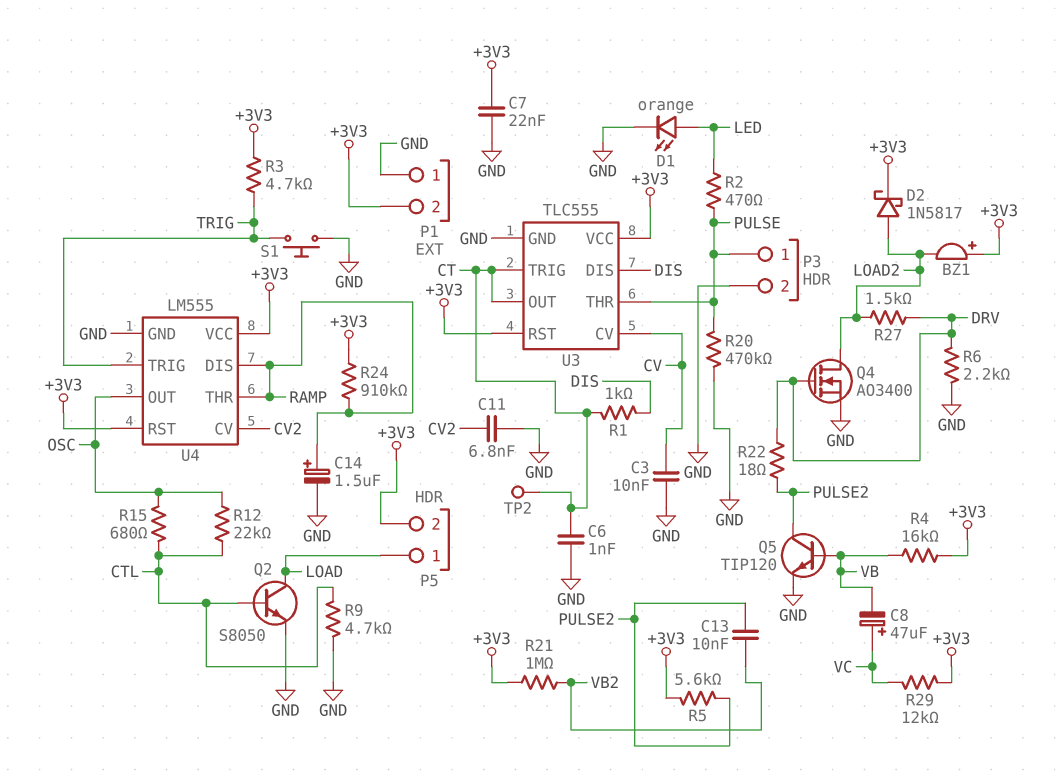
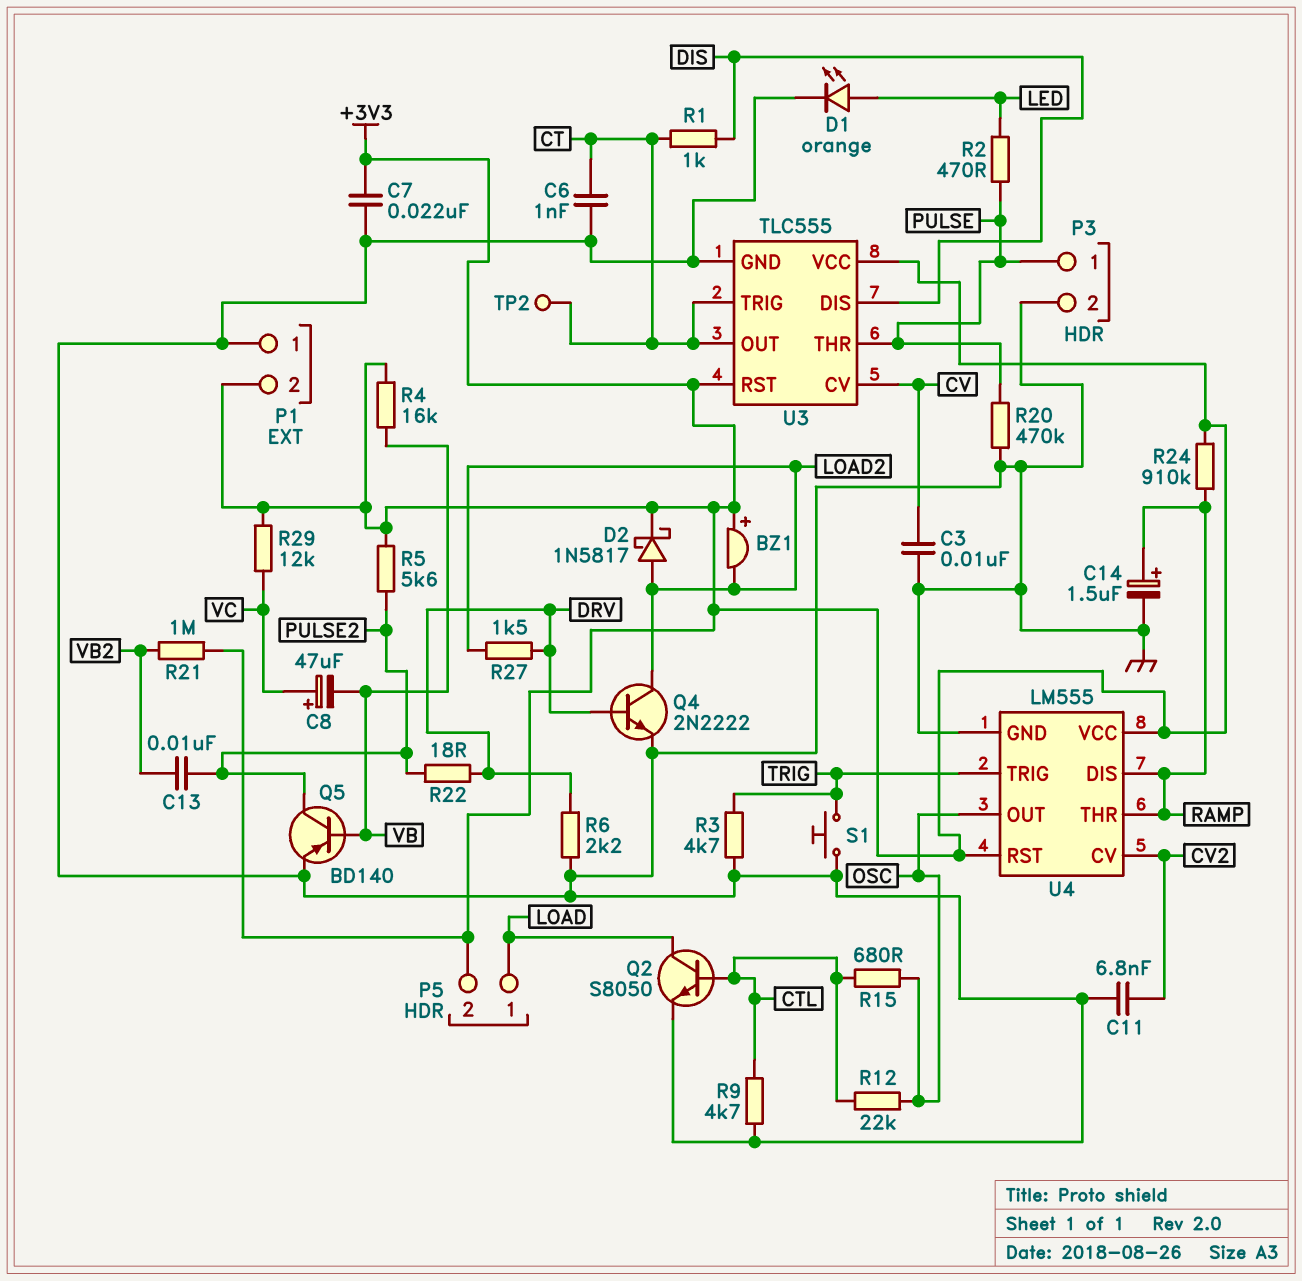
Q4: NMOS AO3400 (G DRV, D LOAD2, S GND) -> NPN 2N2222 (B DRV, C LOAD2, E GND)
Q5: NPN TIP120 (B VB, C PULSE2, E GND) -> PNP BD140 (B VB, C PULSE2, E GND)
R3: 4.7k (+3V3, TRIG) -> 4.7k (GND, TRIG)

